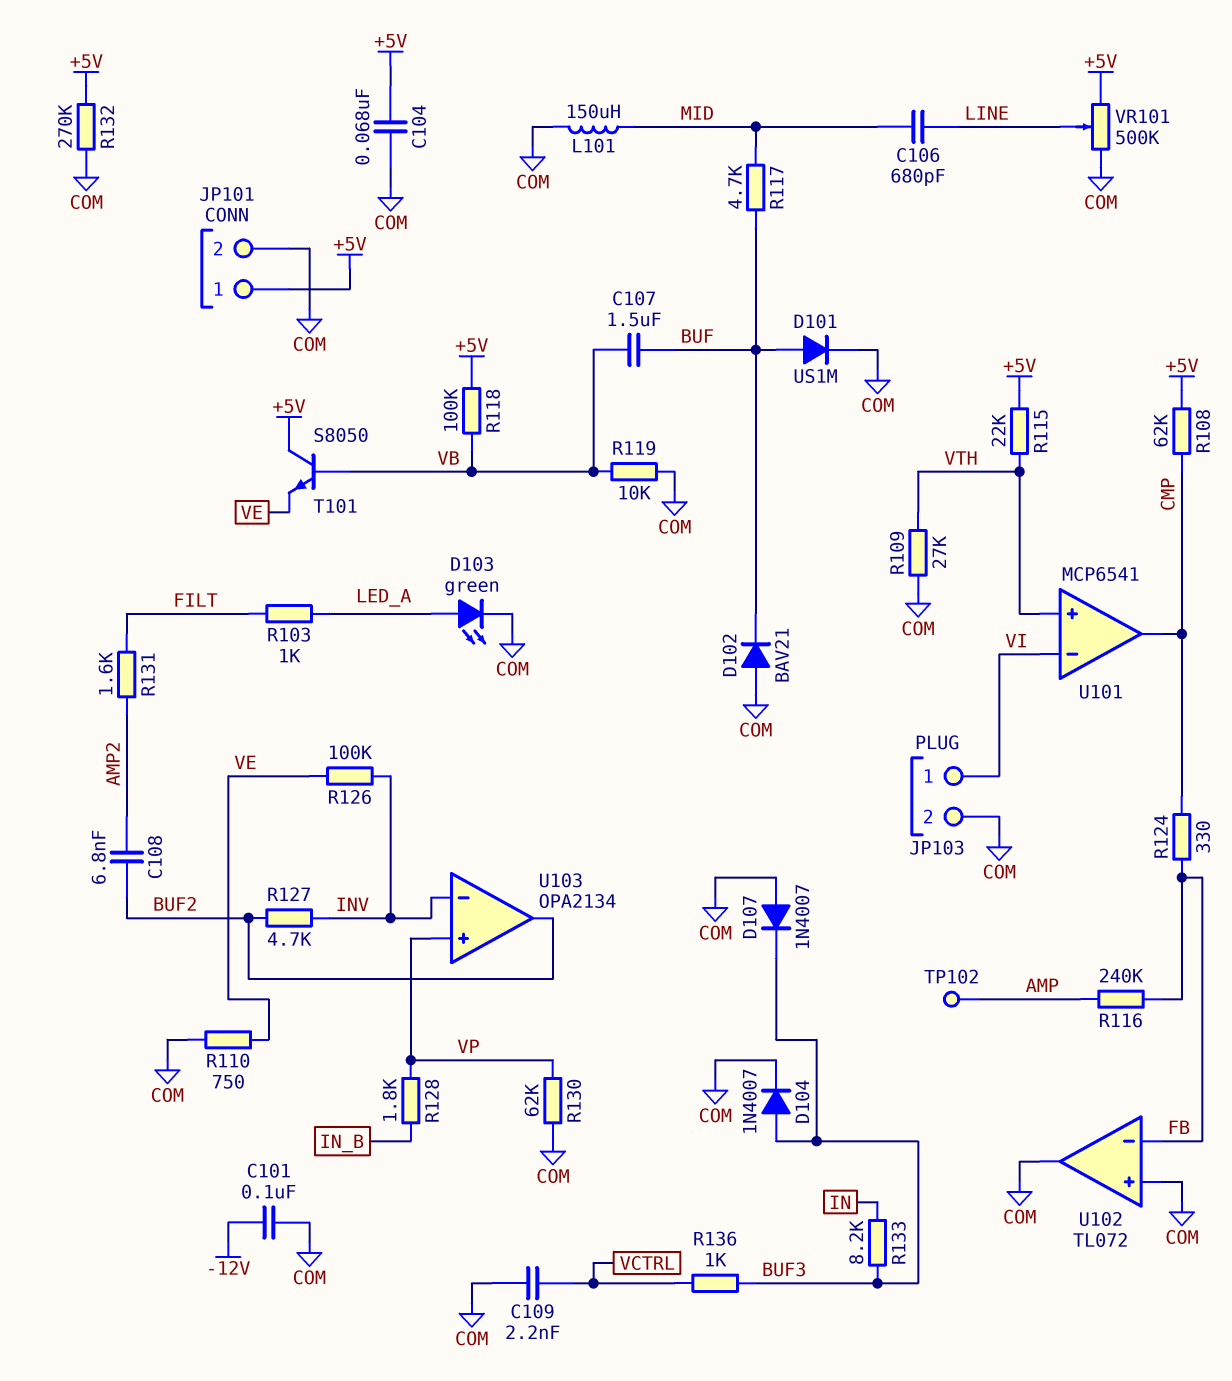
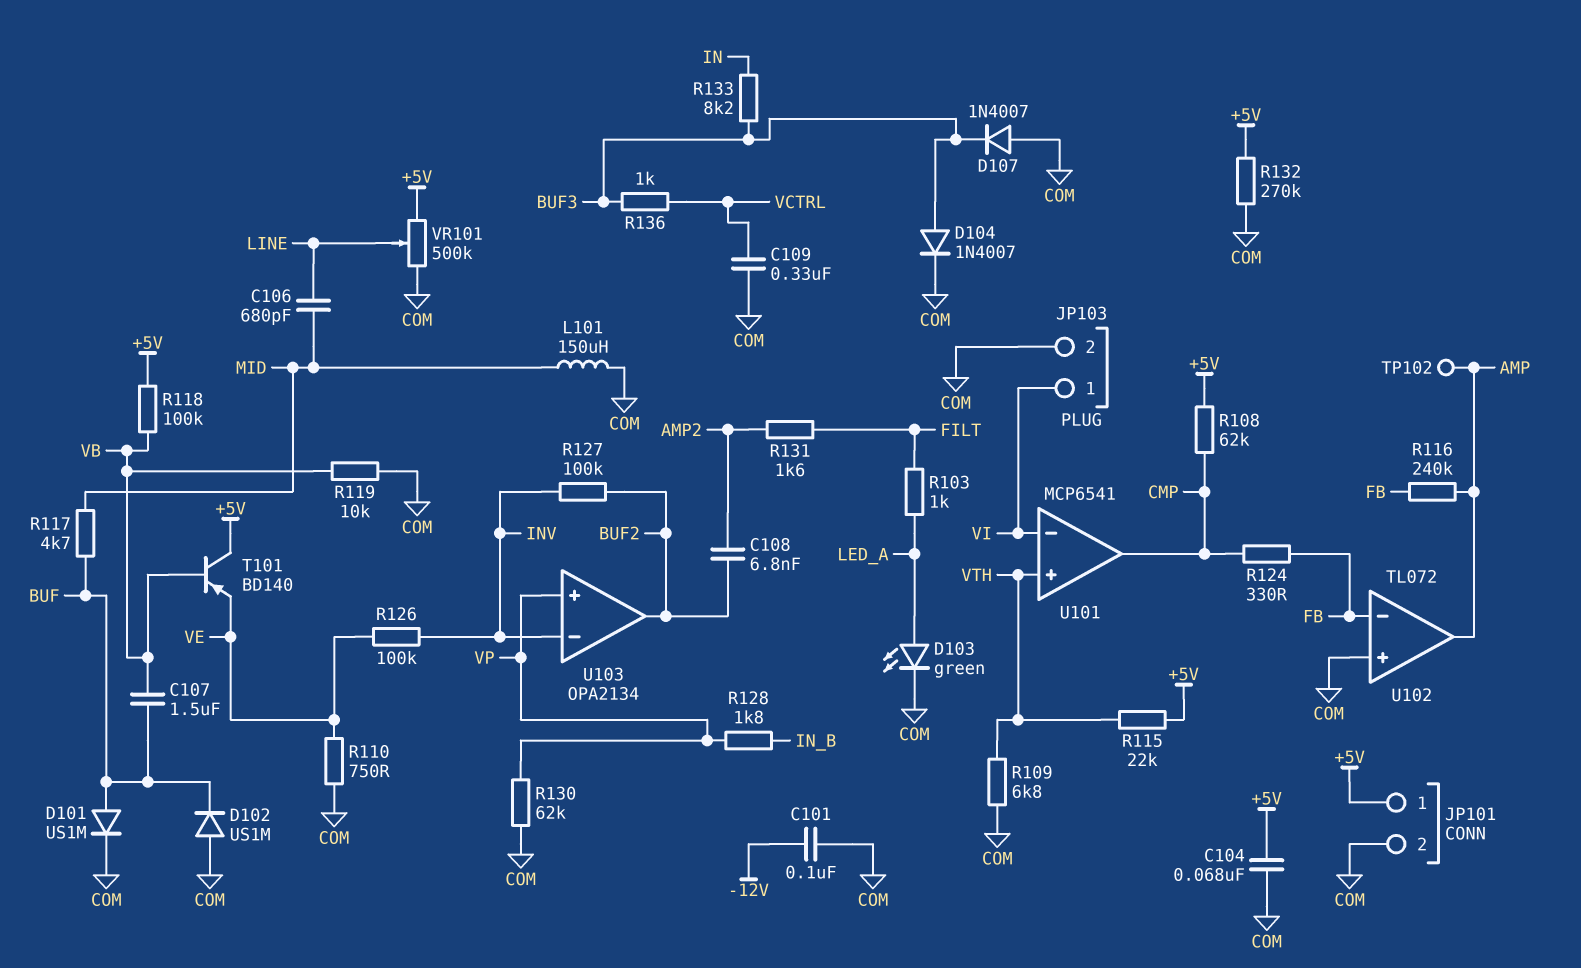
C109: 2.2nF (COM, VCTRL) -> 330nF (COM, VCTRL)
D102: diode BAV21 (A COM, K BUF) -> diode US1M (A COM, K BUF)
R109: 27k (COM, VTH) -> 6.8k (COM, VTH)
R127: 4.7k (BUF2, INV) -> 100k (BUF2, INV)
T101: NPN S8050 (B VB, C +5V, E VE) -> PNP BD140 (B VB, C +5V, E VE)
U102 pin out: COM -> AMP

